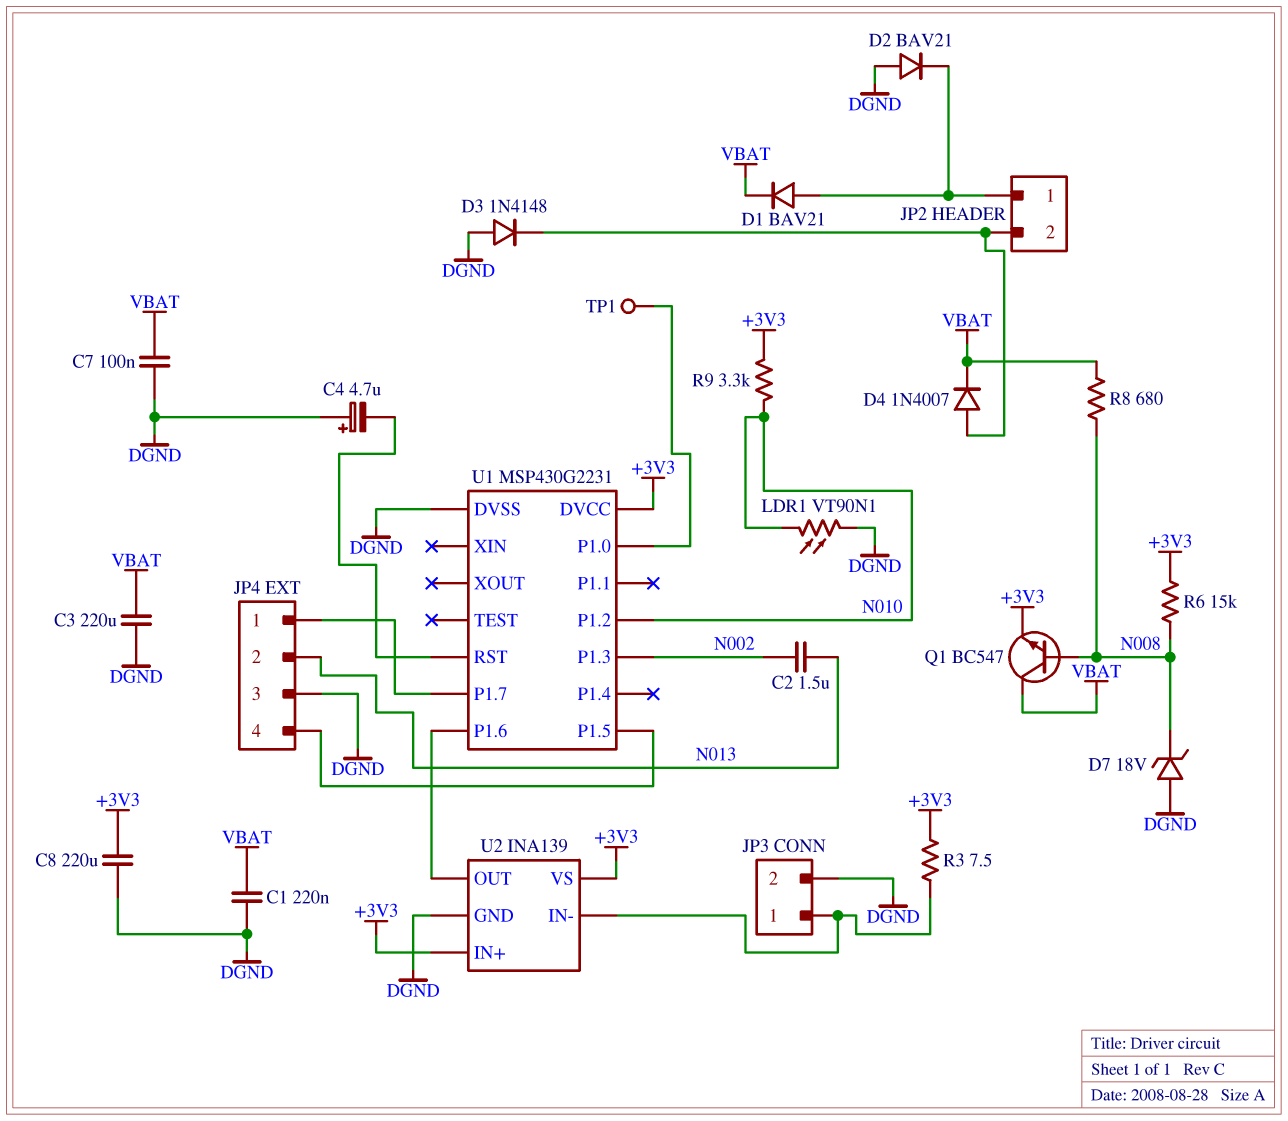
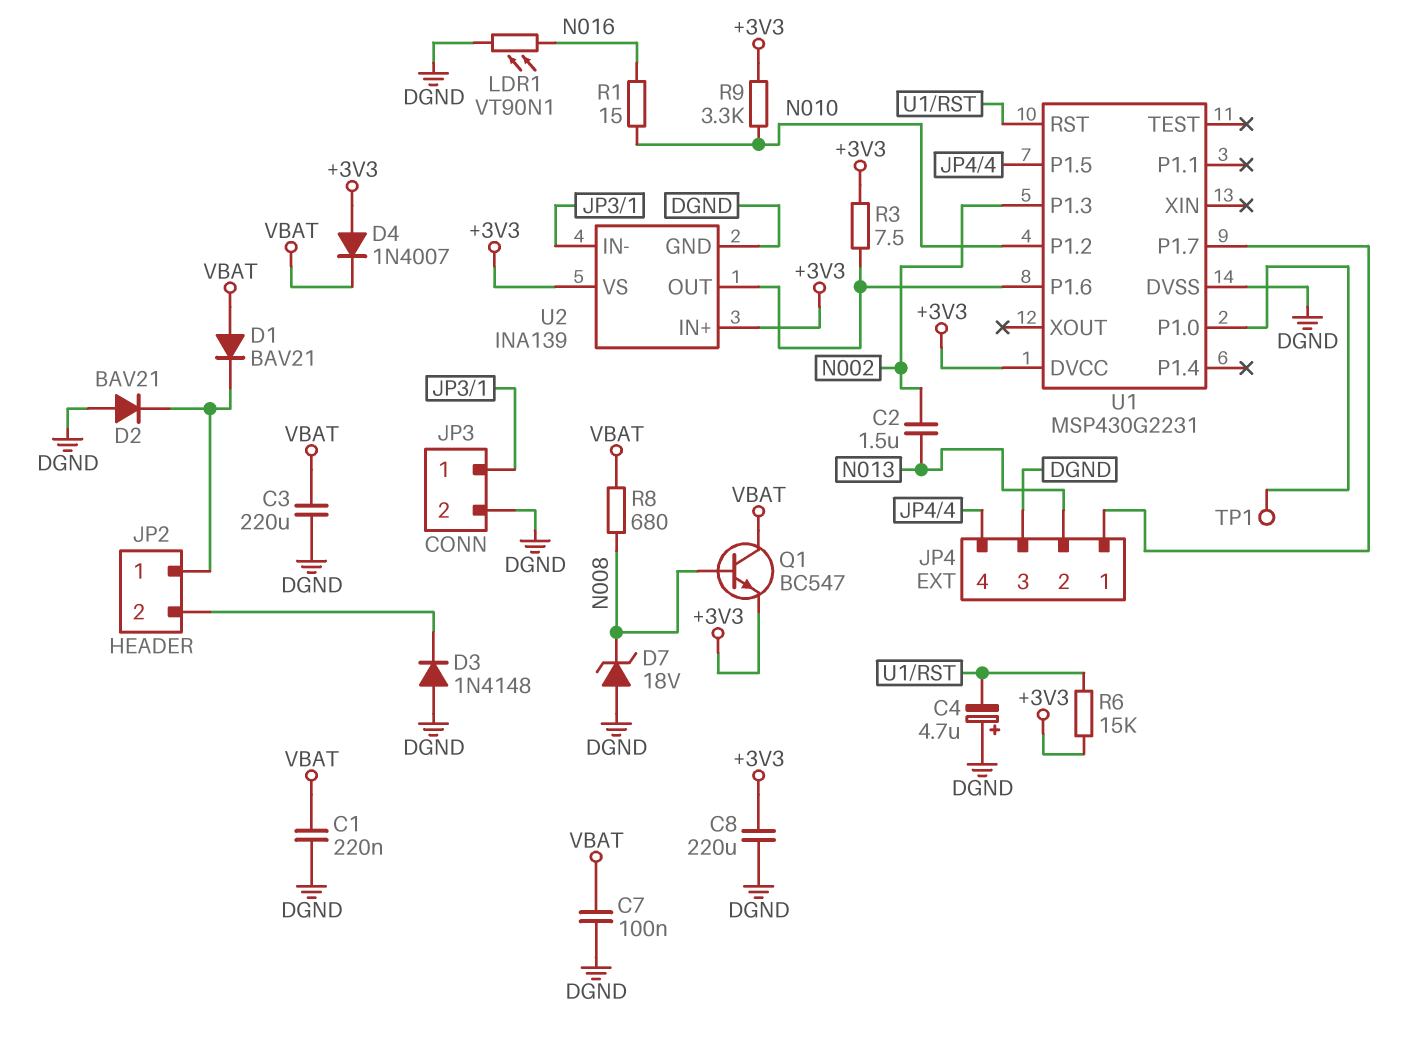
D1: diode BAV21 (A JP2/1, K VBAT) -> diode BAV21 (A VBAT, K JP2/1)
D4: diode 1N4007 (A JP2/2, K VBAT) -> diode 1N4007 (A +3V3, K VBAT)
LDR1: VT90N1 (DGND, N010) -> VT90N1 (DGND, N016)
R1: none -> 15 (N010, N016)
R3: 7.5 (+3V3, JP3/1) -> 7.5 (+3V3, U1/P1.6)
R6: 15k (+3V3, N008) -> 15k (+3V3, U1/RST)

